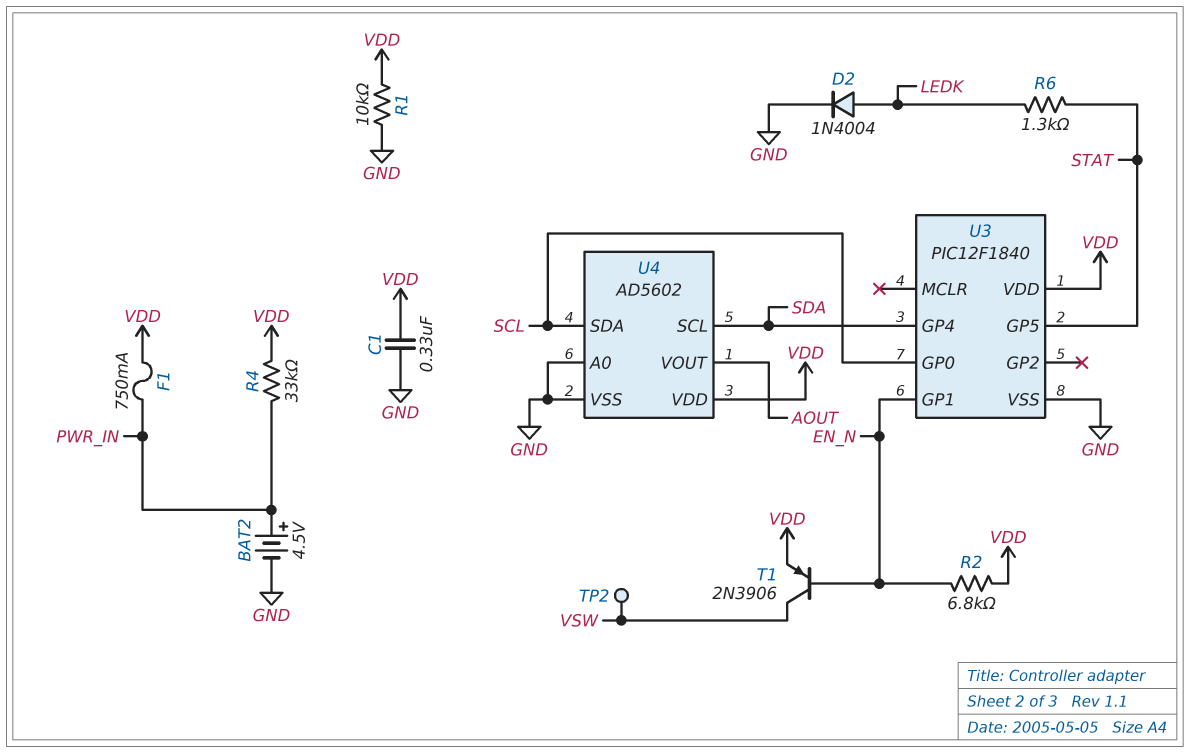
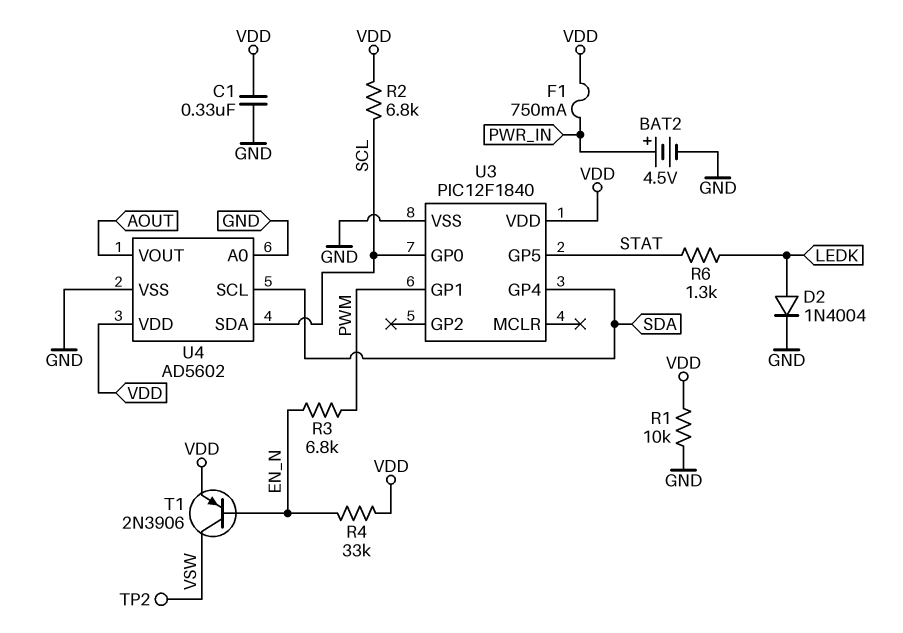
R2: 6.8k (EN_N, VDD) -> 6.8k (SCL, VDD)
R3: none -> 6.8k (EN_N, PWM)
R4: 33k (PWR_IN, VDD) -> 33k (EN_N, VDD)
U3 pin GP1: EN_N -> PWM

